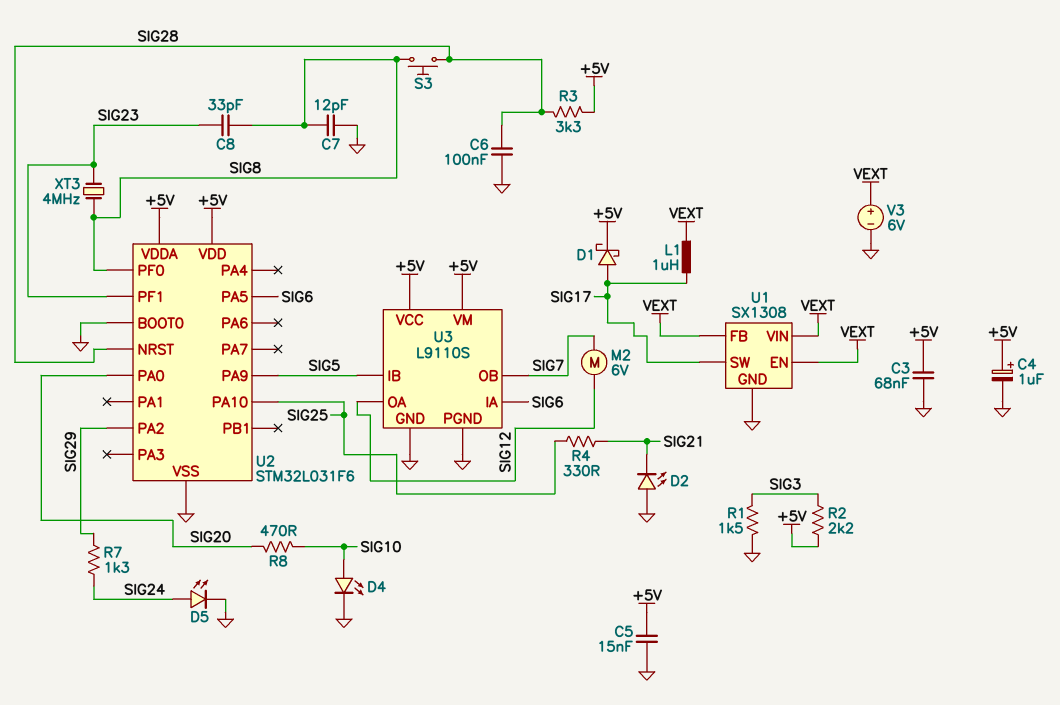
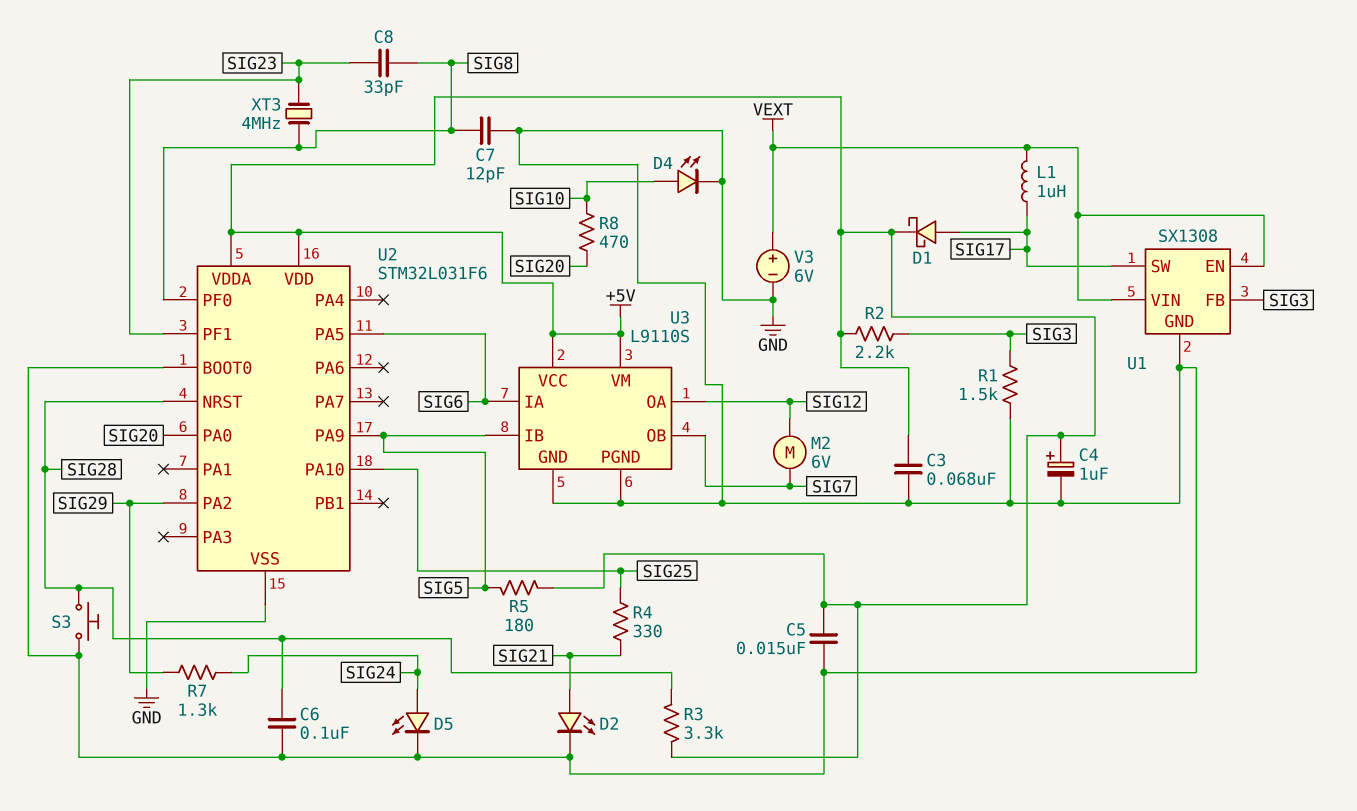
D2: LED (A GND, K SIG21) -> LED (A SIG21, K GND)
R5: none -> 180 (+5V, SIG5)
S3: button (SIG8, SIG28) -> button (GND, SIG28)
U1 pin FB: VEXT -> SIG3

